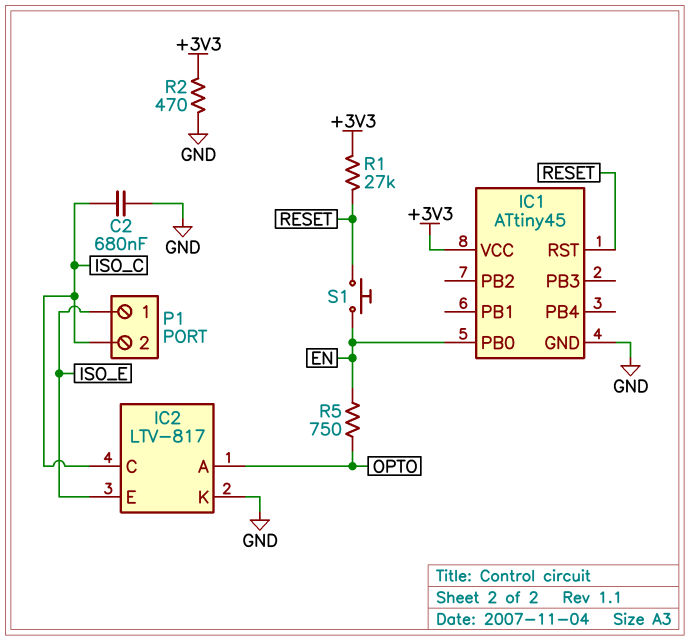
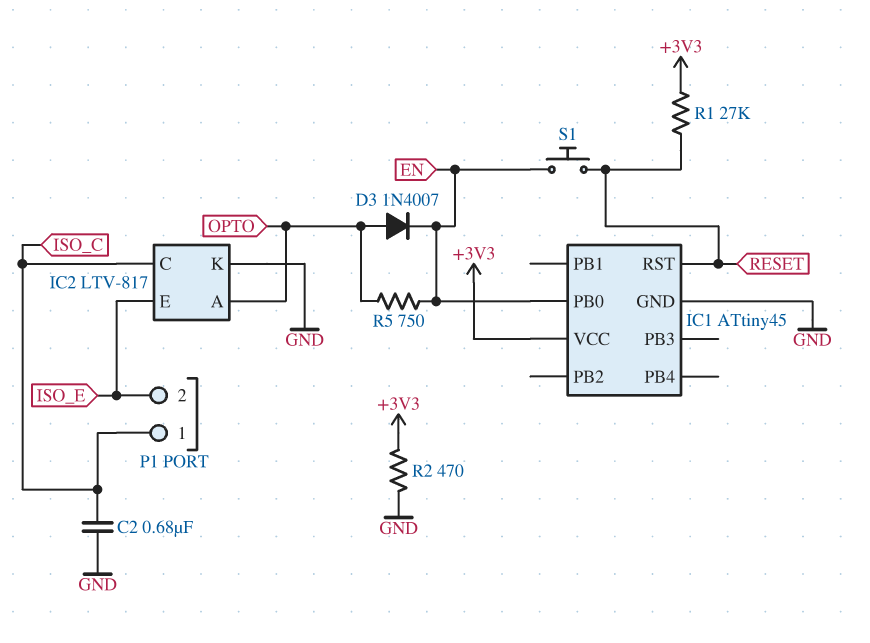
D3: none -> diode 1N4007 (A OPTO, K EN)
P1 pin 1: ISO_E -> ISO_C
P1 pin 2: ISO_C -> ISO_E

